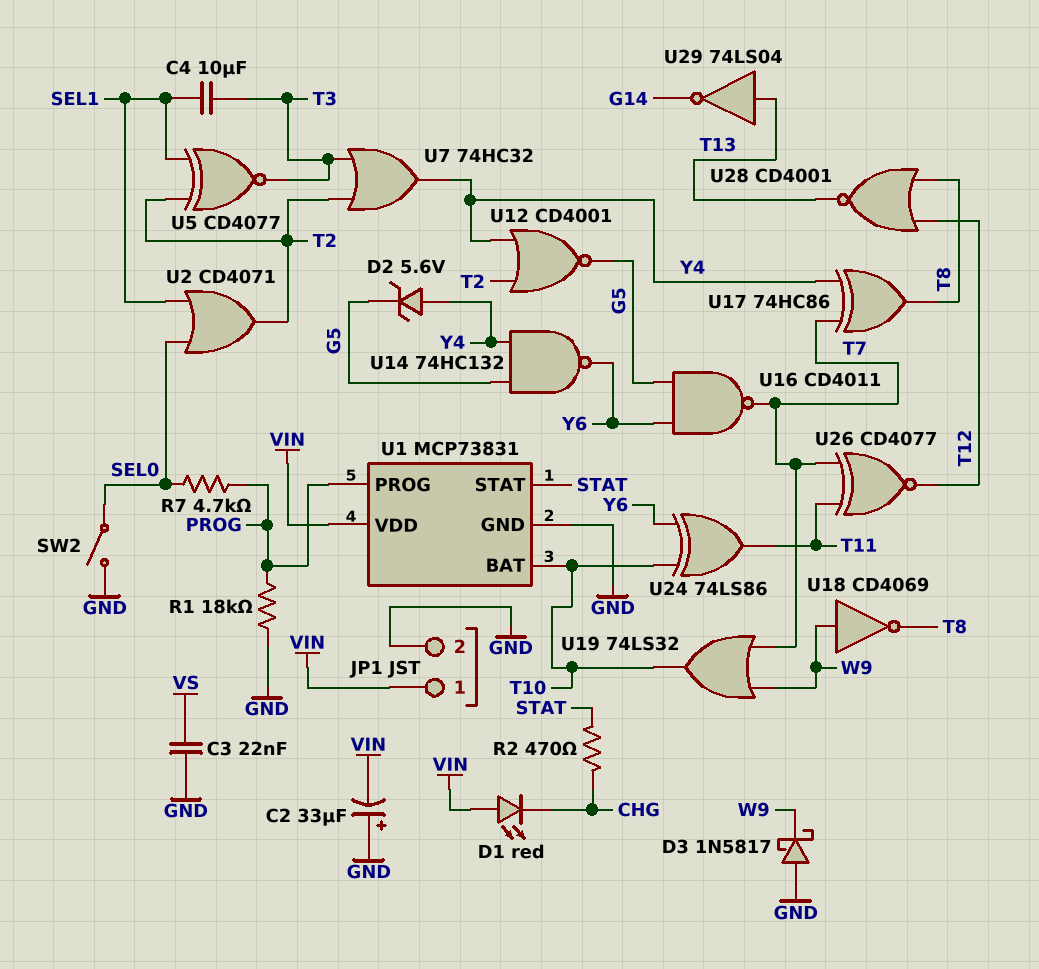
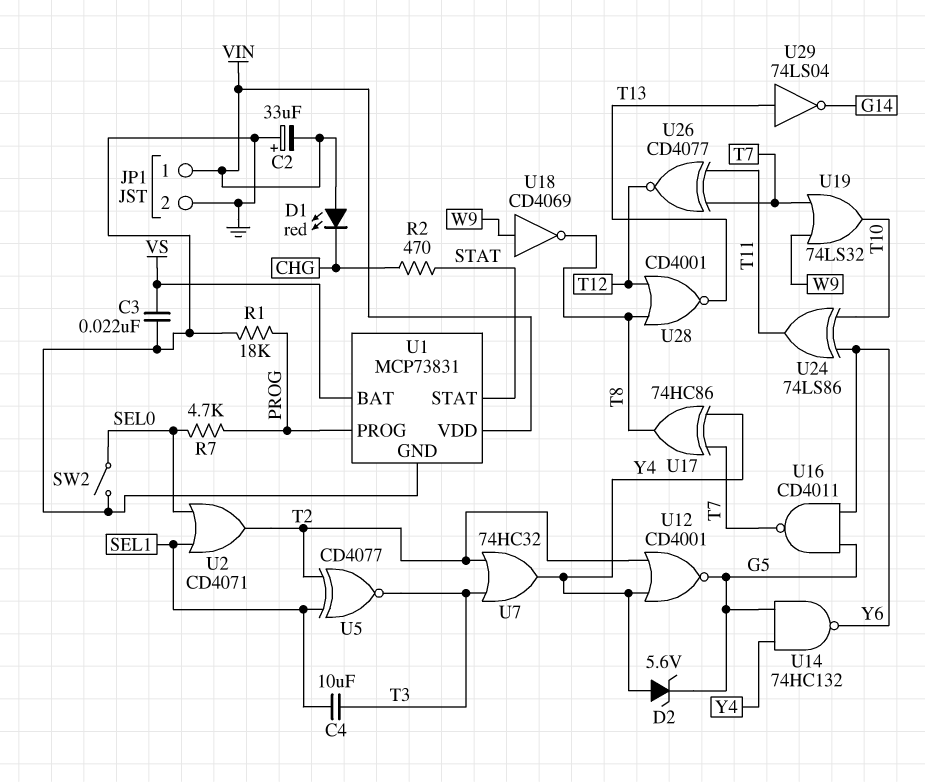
D3: schottky 1N5817 (A GND, K W9) -> none
U1 pin BAT: T10 -> VS

